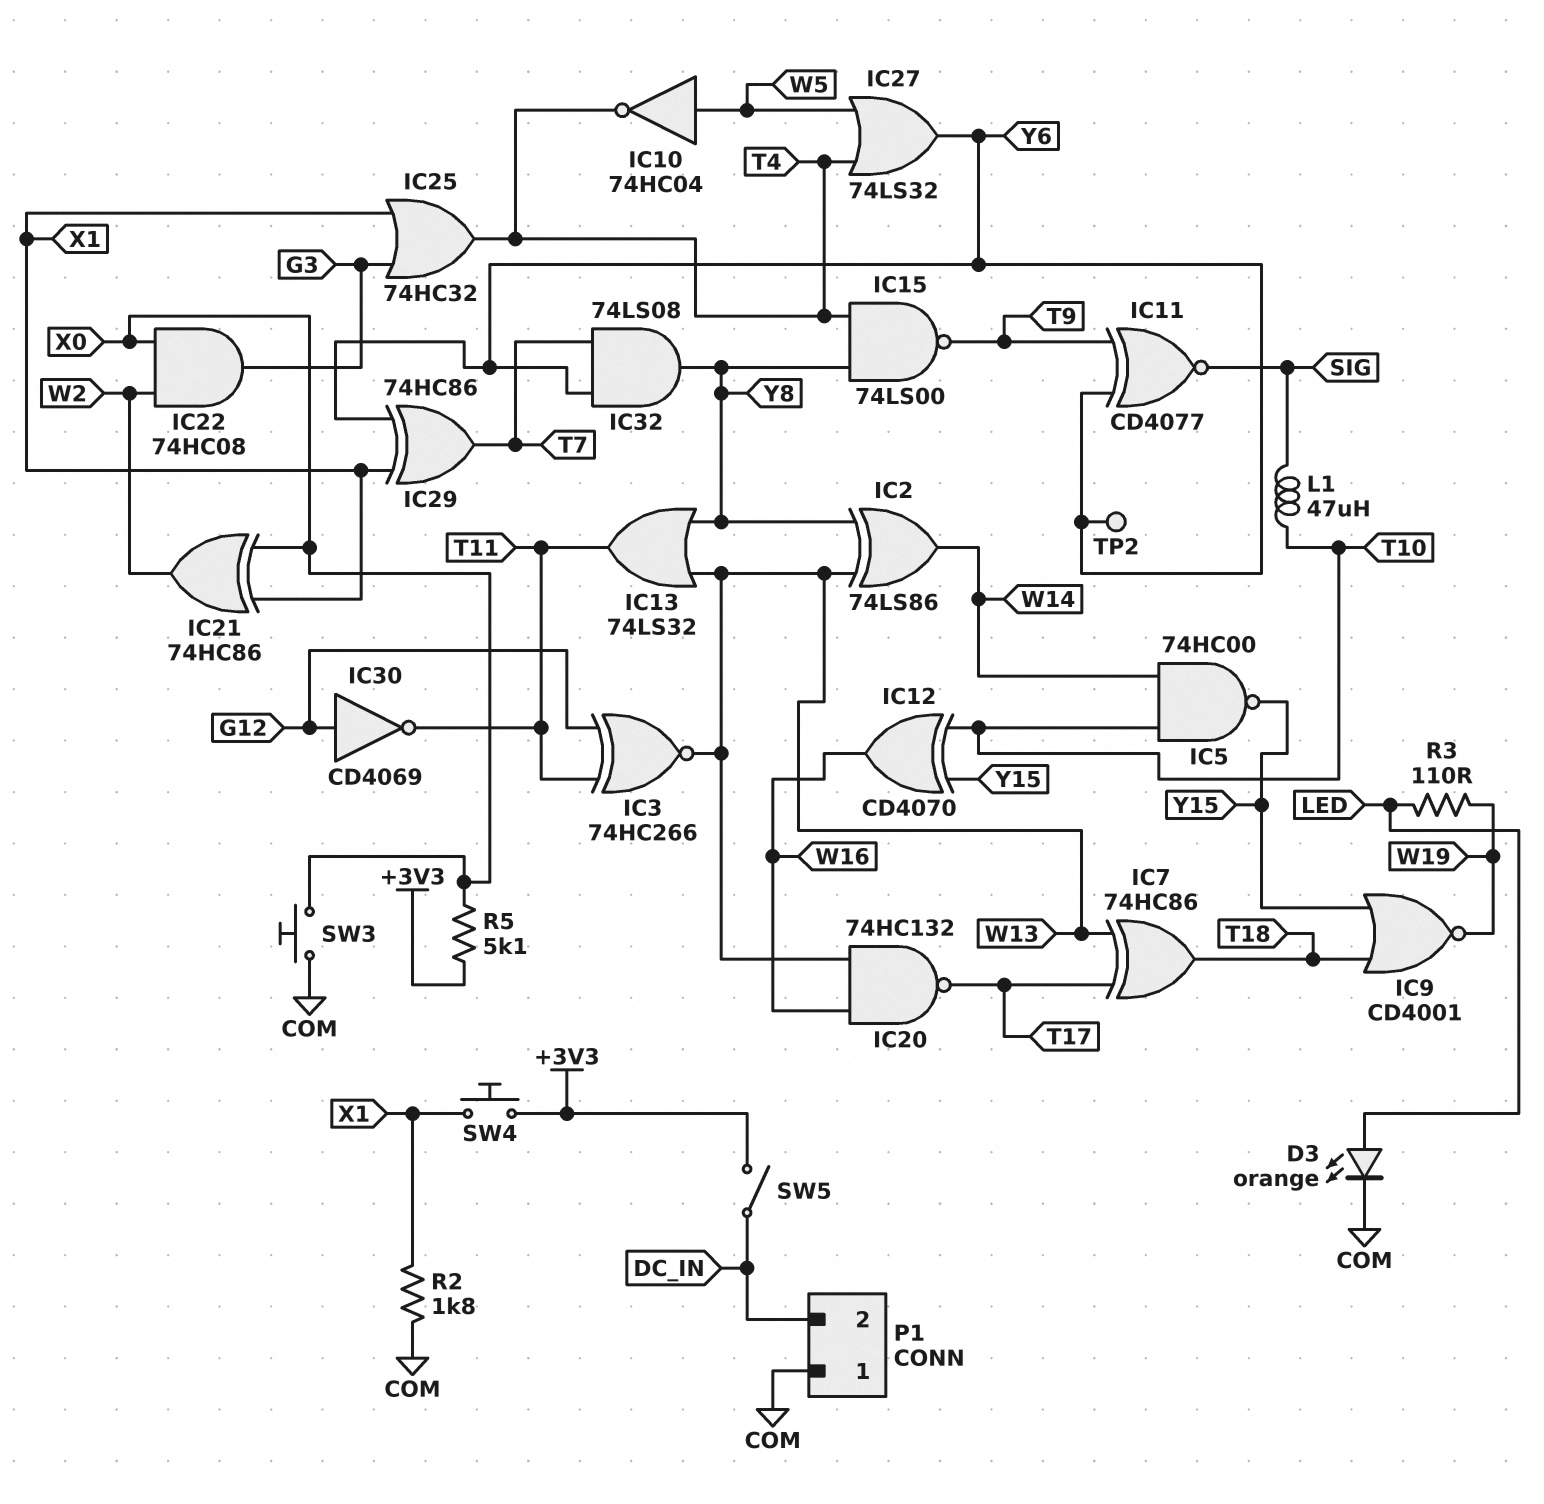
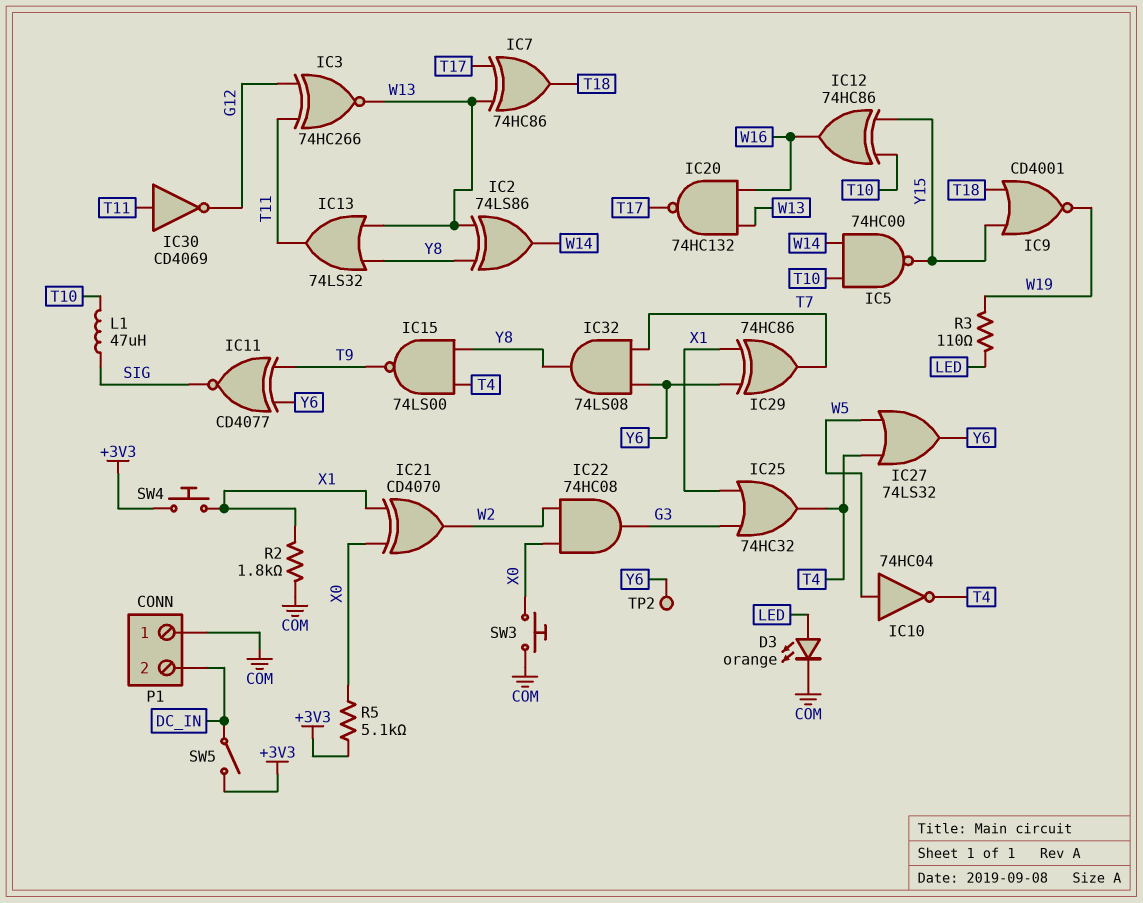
IC12: XOR CD4070 (in T10, in Y15, out W16) -> XOR 74HC86 (in T10, in Y15, out W16)
IC21: XOR 74HC86 (in X0, in X1, out W2) -> XOR CD4070 (in X0, in X1, out W2)
IC30: NOT CD4069 (in G12, out T11) -> NOT CD4069 (in T11, out G12)

